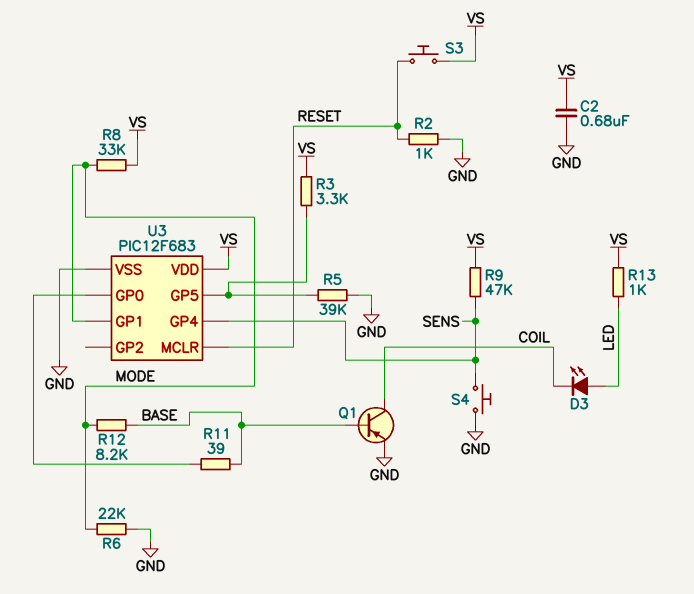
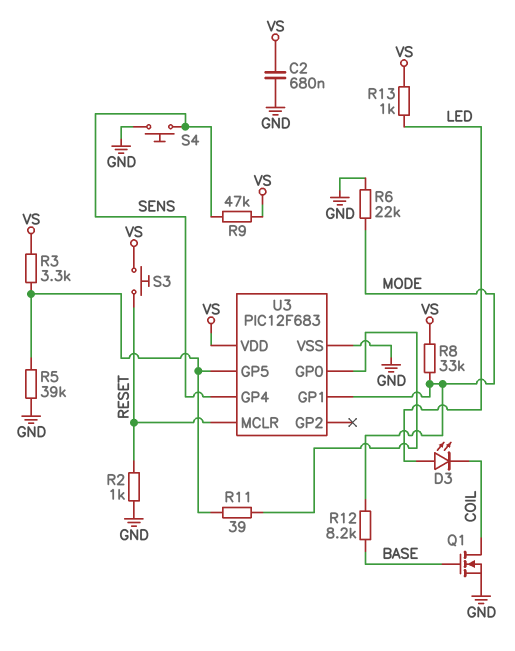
Q1: PNP (B BASE, C COIL, E GND) -> NMOS (G BASE, D COIL, S GND)
R11: 39 (BASE, U3/GP0) -> 39 (U3/GP0, U3/GP5)

